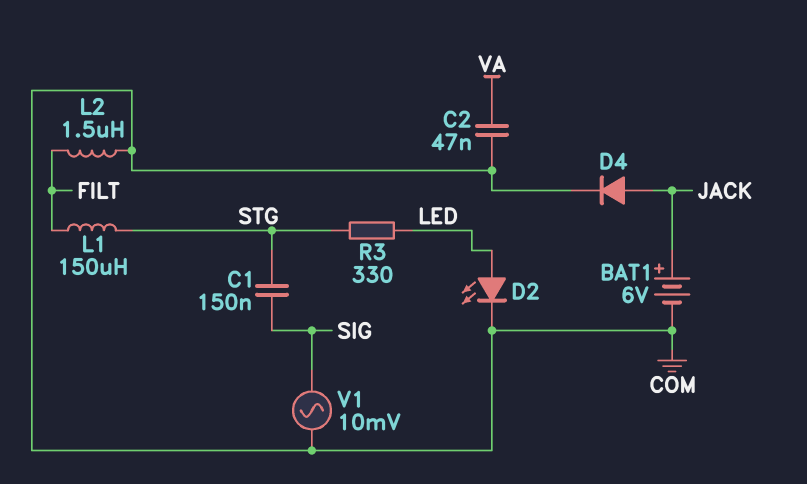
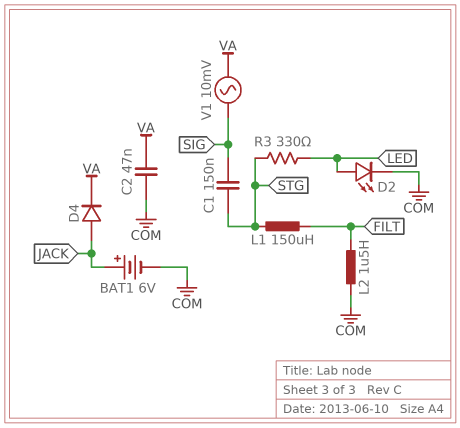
D4: diode (A JACK, K COM) -> diode (A JACK, K VA)
V1: AC 10mV (COM, SIG) -> AC 10mV (SIG, VA)

